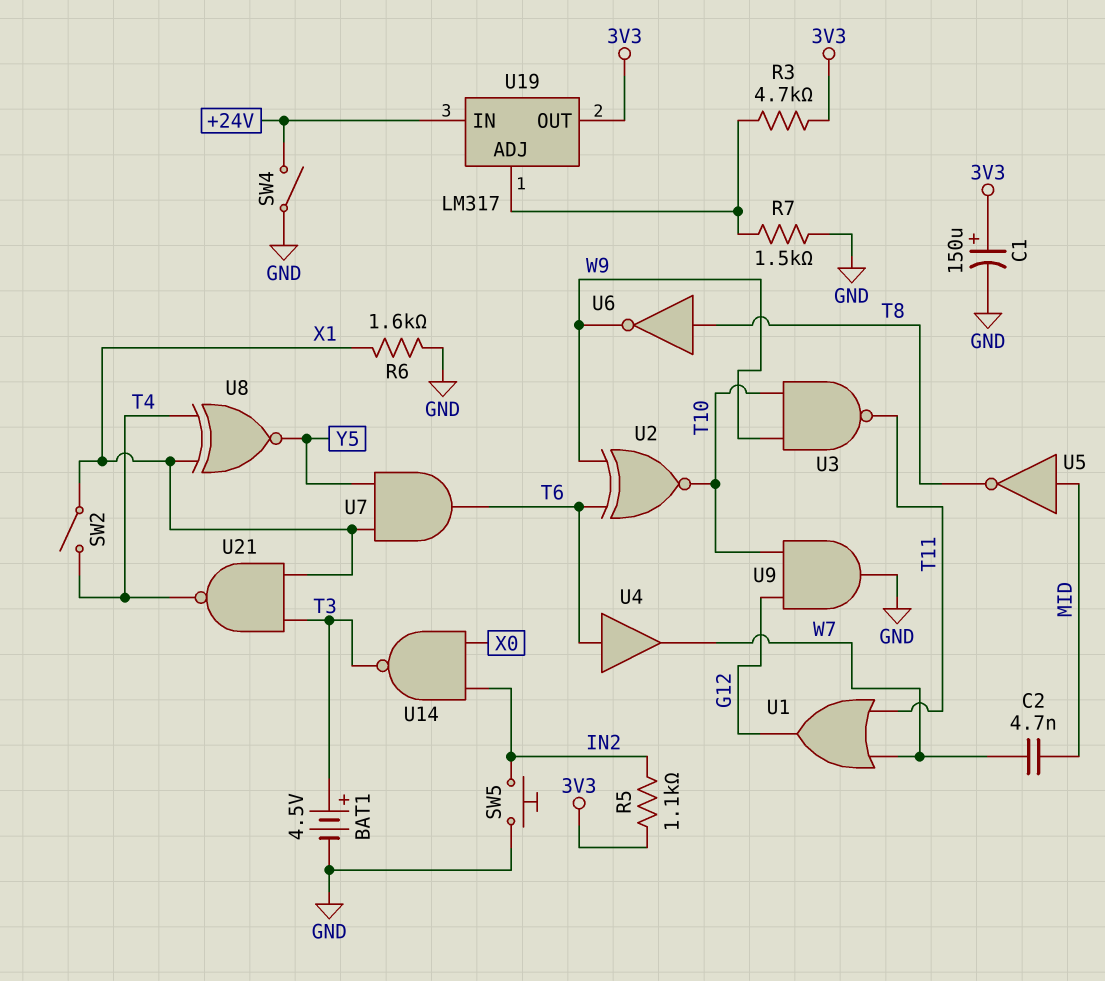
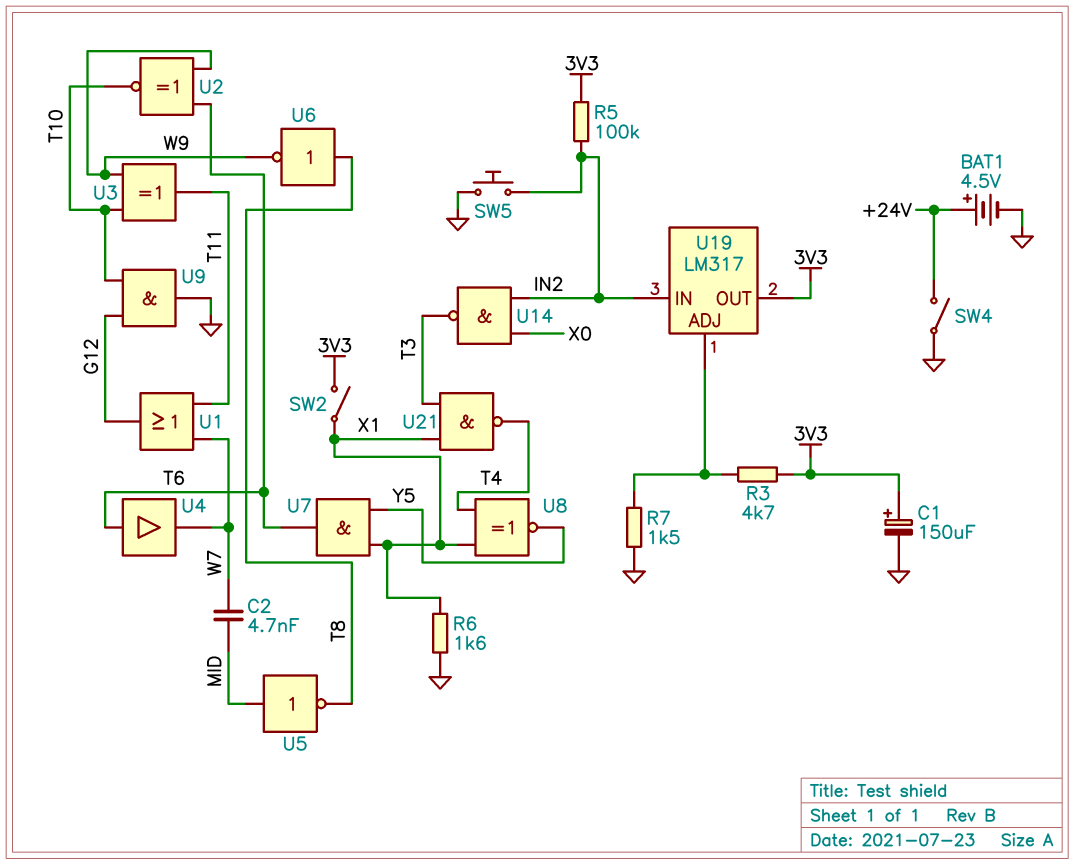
BAT1: 4.5V (plus T3, minus GND) -> 4.5V (plus +24V, minus GND)
R5: 1.1k (3V3, IN2) -> 100k (3V3, IN2)
SW2: switch (T4, X1) -> switch (3V3, X1)
U3: NAND (in T10, in W9, out T11) -> XOR (in T10, in W9, out T11)
U19 pin IN: +24V -> IN2

